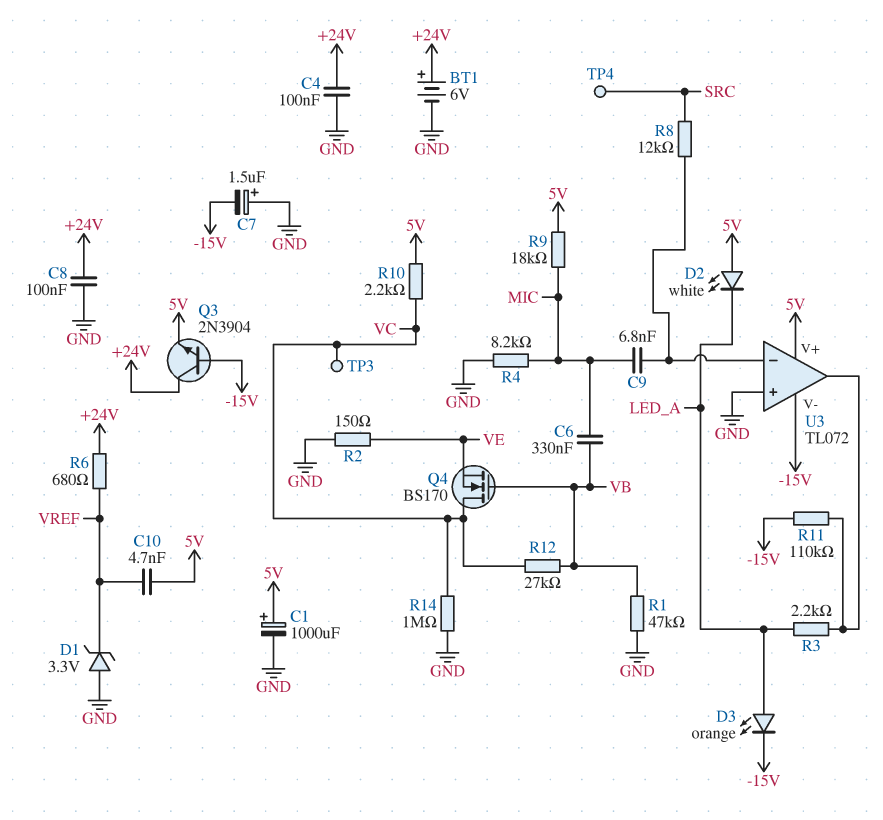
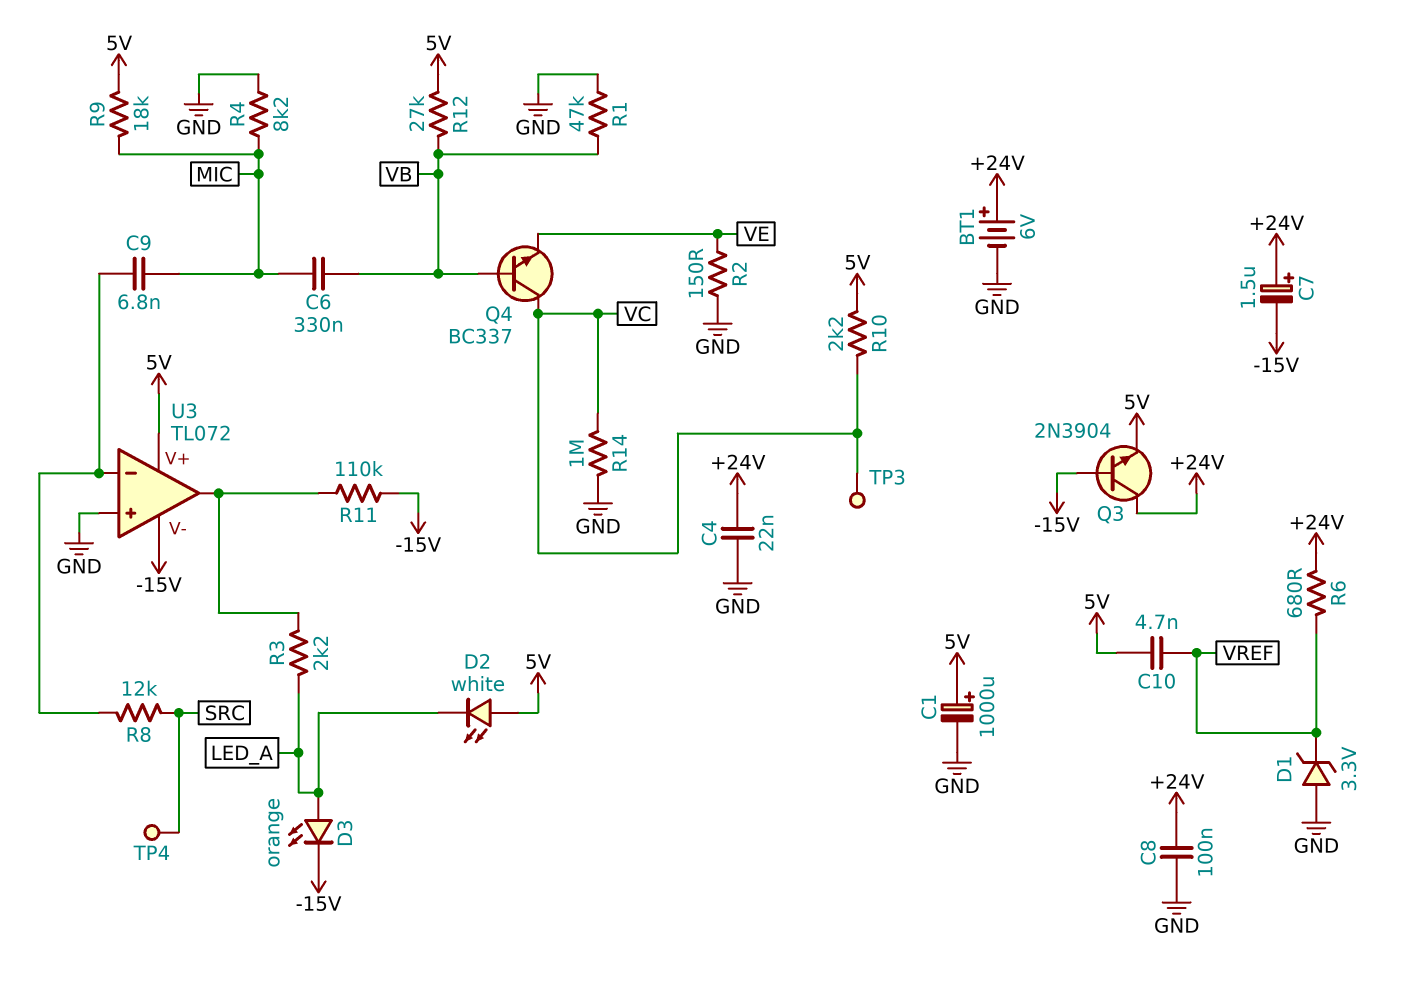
C4: 100nF (+24V, GND) -> 22nF (+24V, GND)
C7: 1.5uF (plus GND, minus -15V) -> 1.5uF (plus +24V, minus -15V)
Q4: NMOS BS170 (G VB, D VC, S VE) -> NPN BC337 (B VB, C VC, E VE)
R12: 27k (VB, VC) -> 27k (5V, VB)

